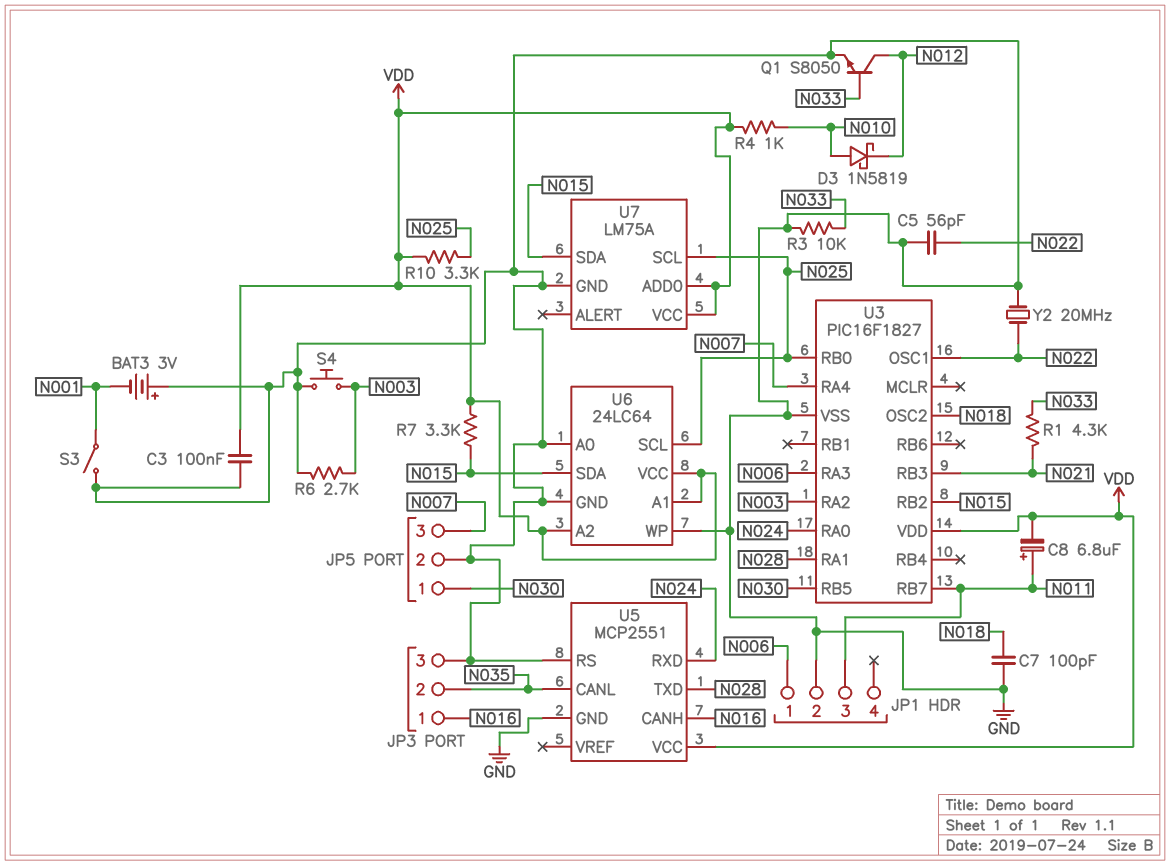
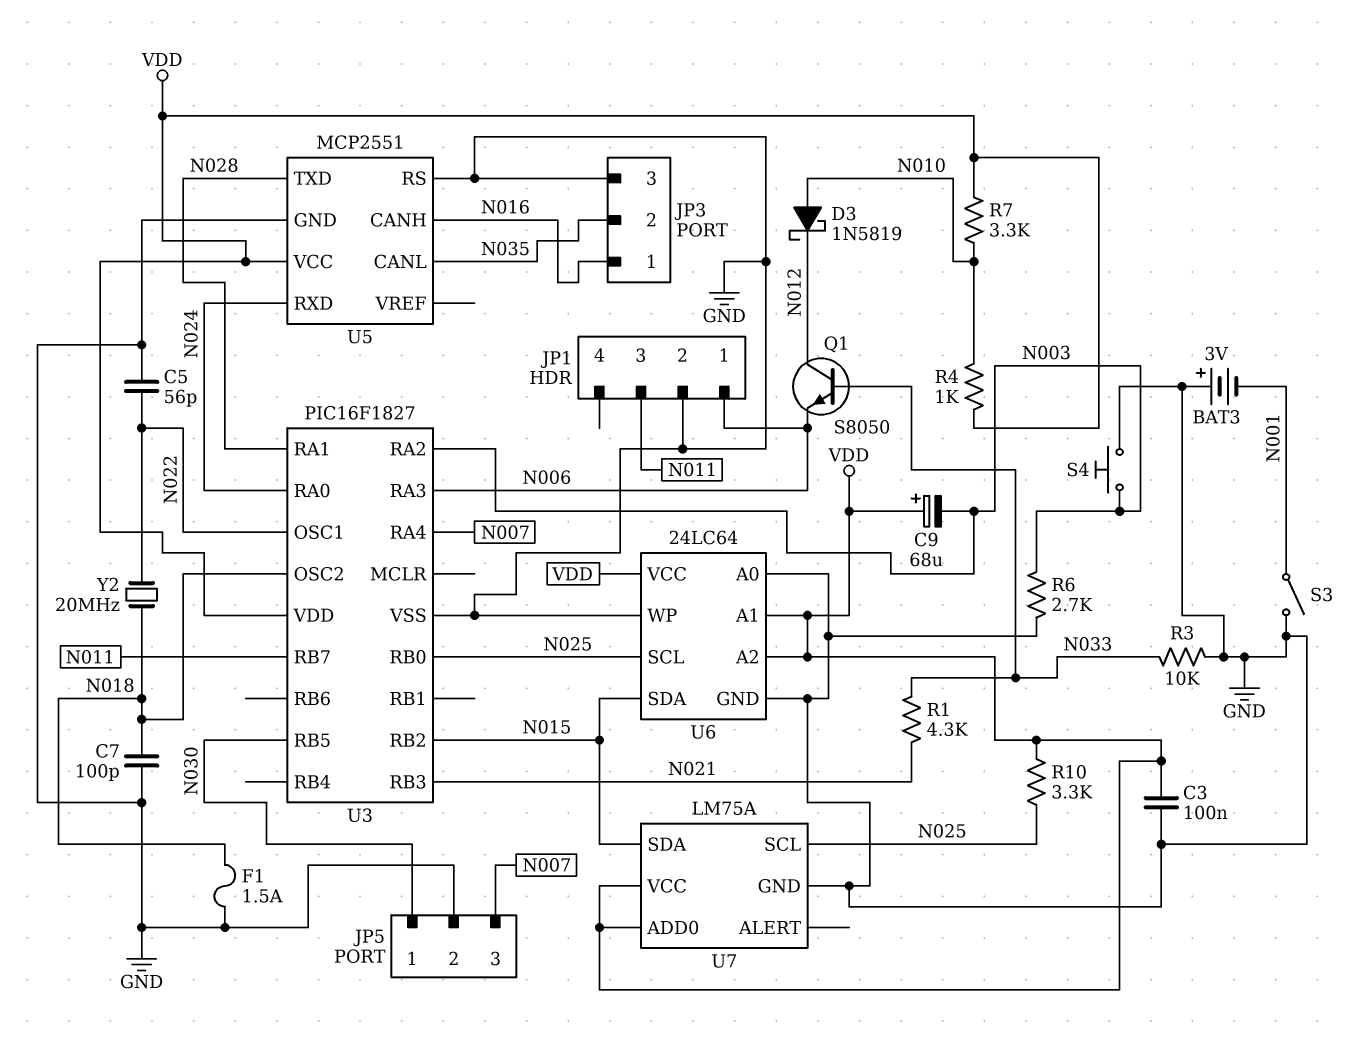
C8: 6.8uF (plus N011, minus VDD) -> none
C9: none -> 68uF (plus VDD, minus N003)
F1: none -> 1.5A (GND, N018)
Q1: NPN S8050 (B N033, C N012, E GND) -> NPN S8050 (B N033, C N012, E N006)
R7: 3.3k (N015, VDD) -> 3.3k (N010, VDD)
Y2: 20MHz (GND, N022) -> 20MHz (N018, N022)

